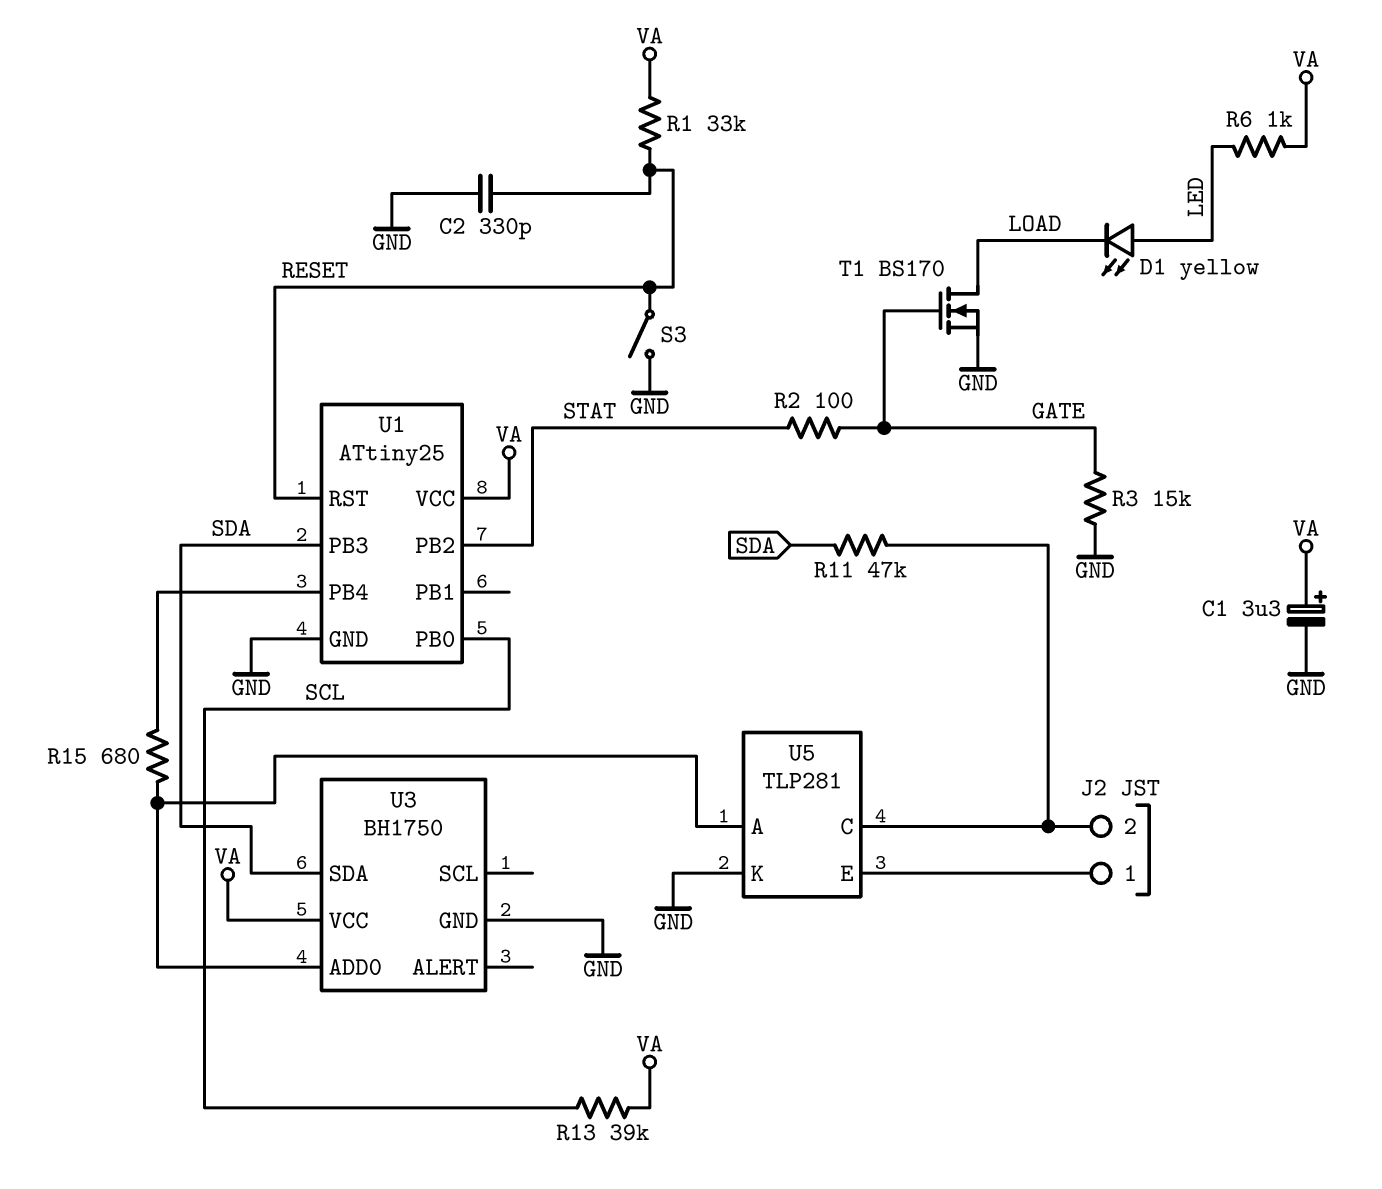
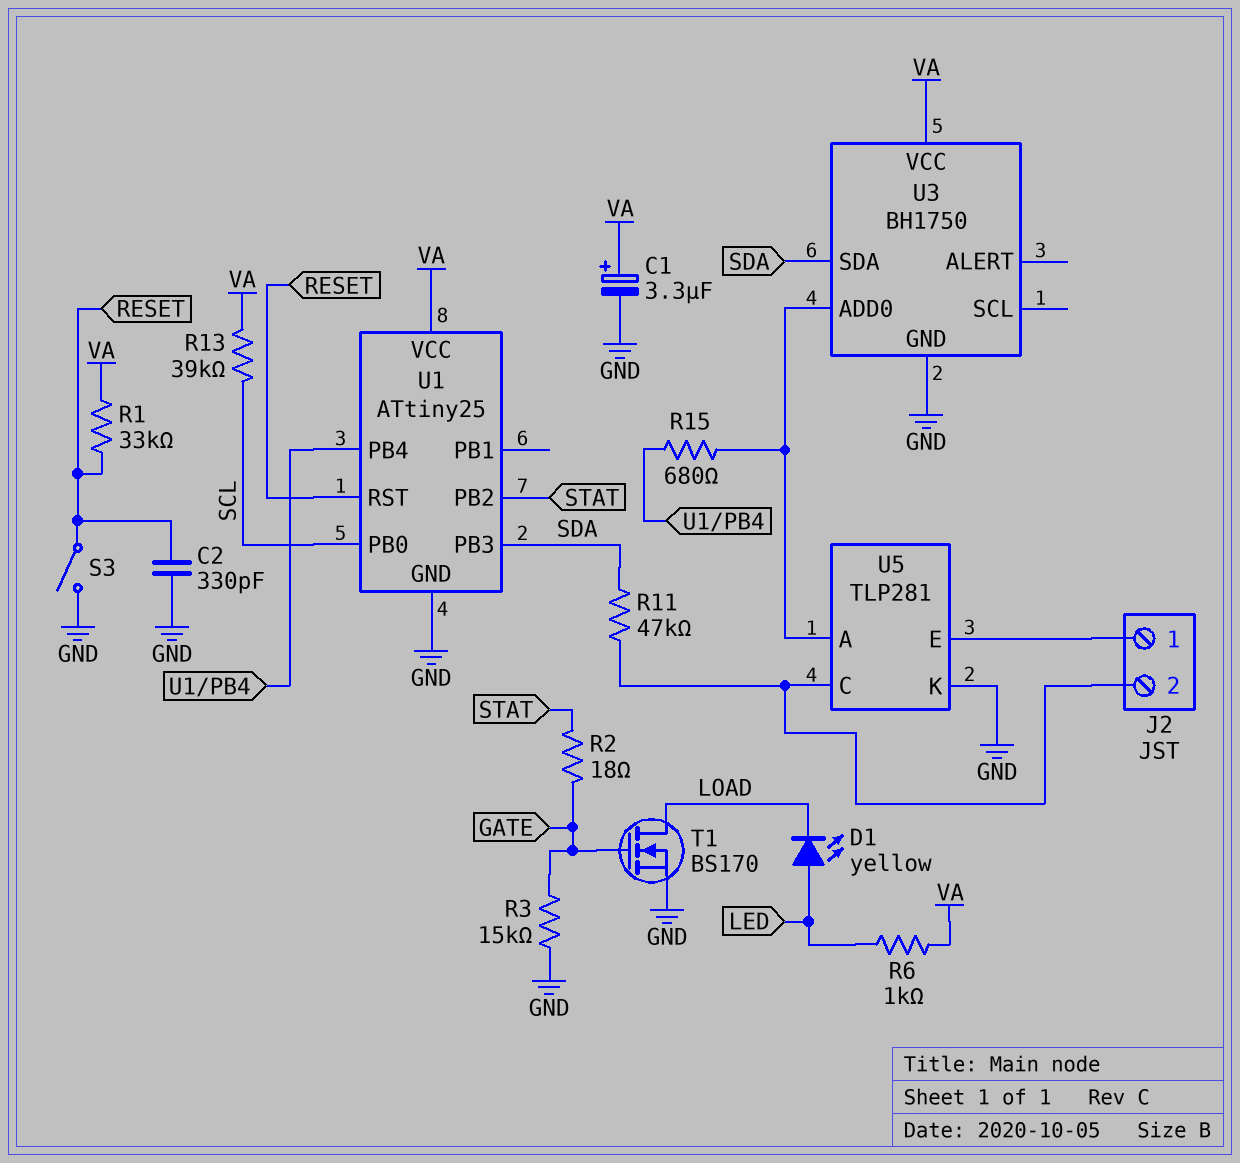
R2: 100 (GATE, STAT) -> 18 (GATE, STAT)

